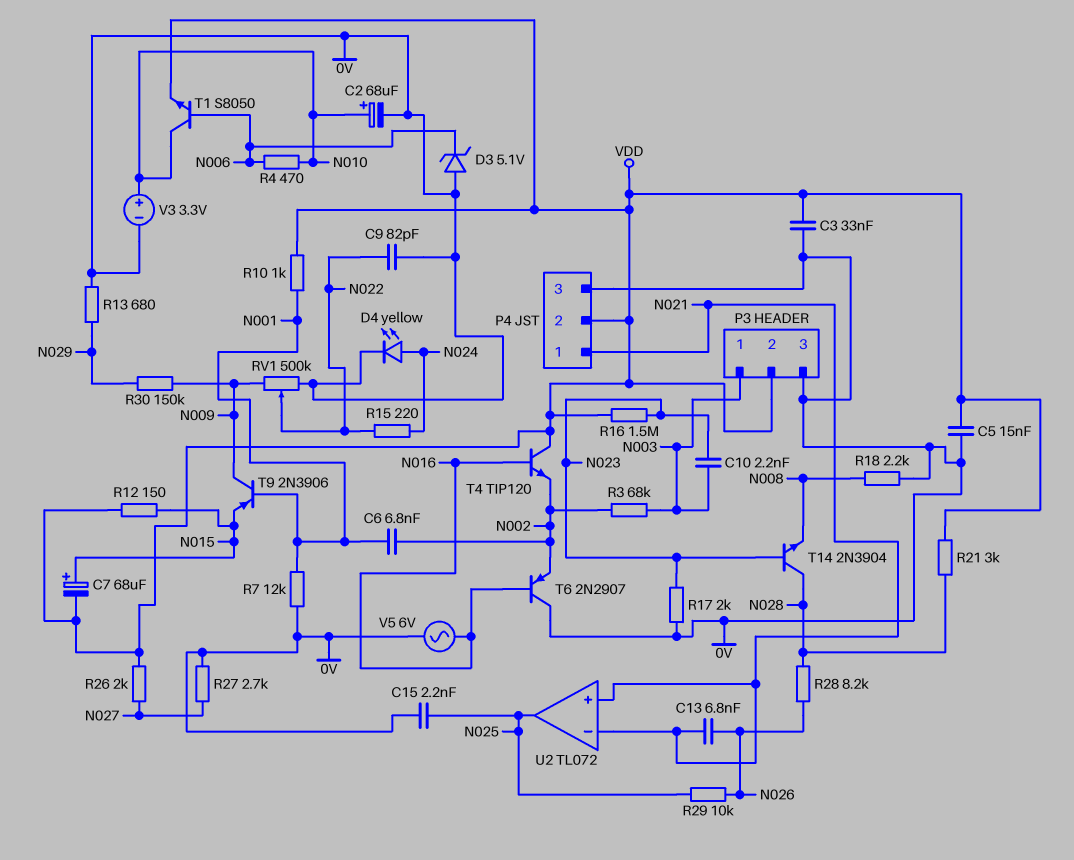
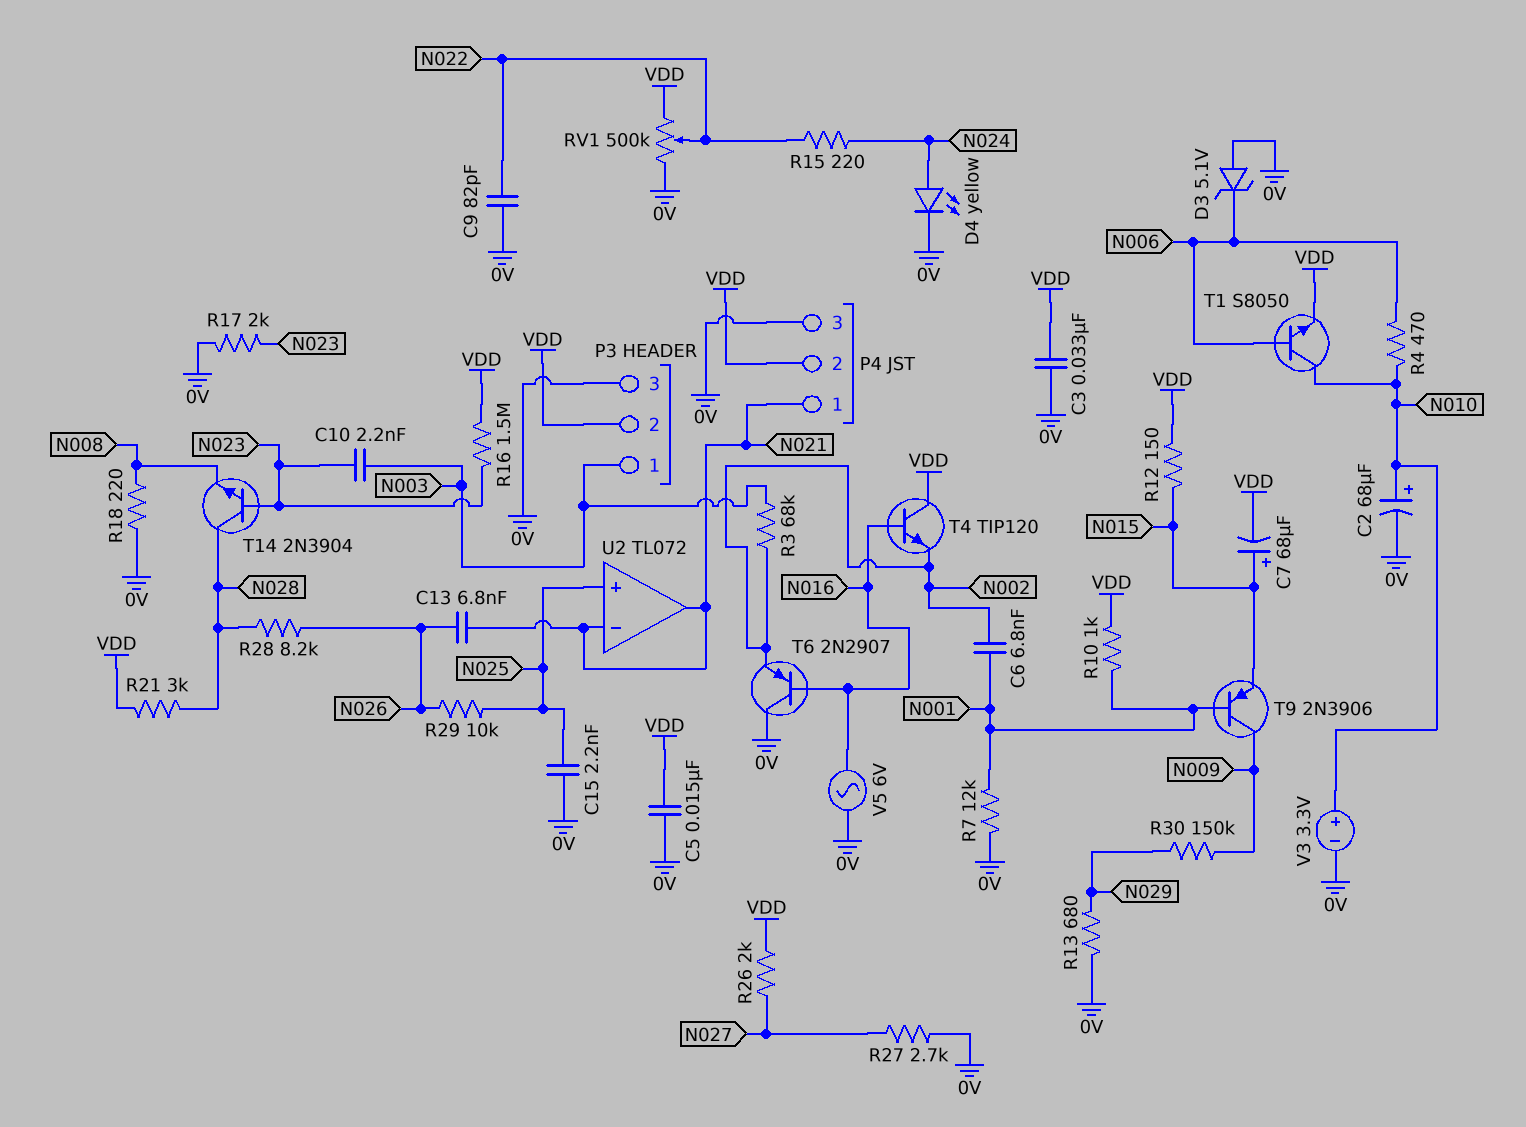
R18: 2.2k (0V, N008) -> 220 (0V, N008)
RV1: 500k (0V, N009, wiper N022) -> 500k (0V, VDD, wiper N022)
U2 pin in+: N021 -> N025
U2 pin out: N025 -> N021

